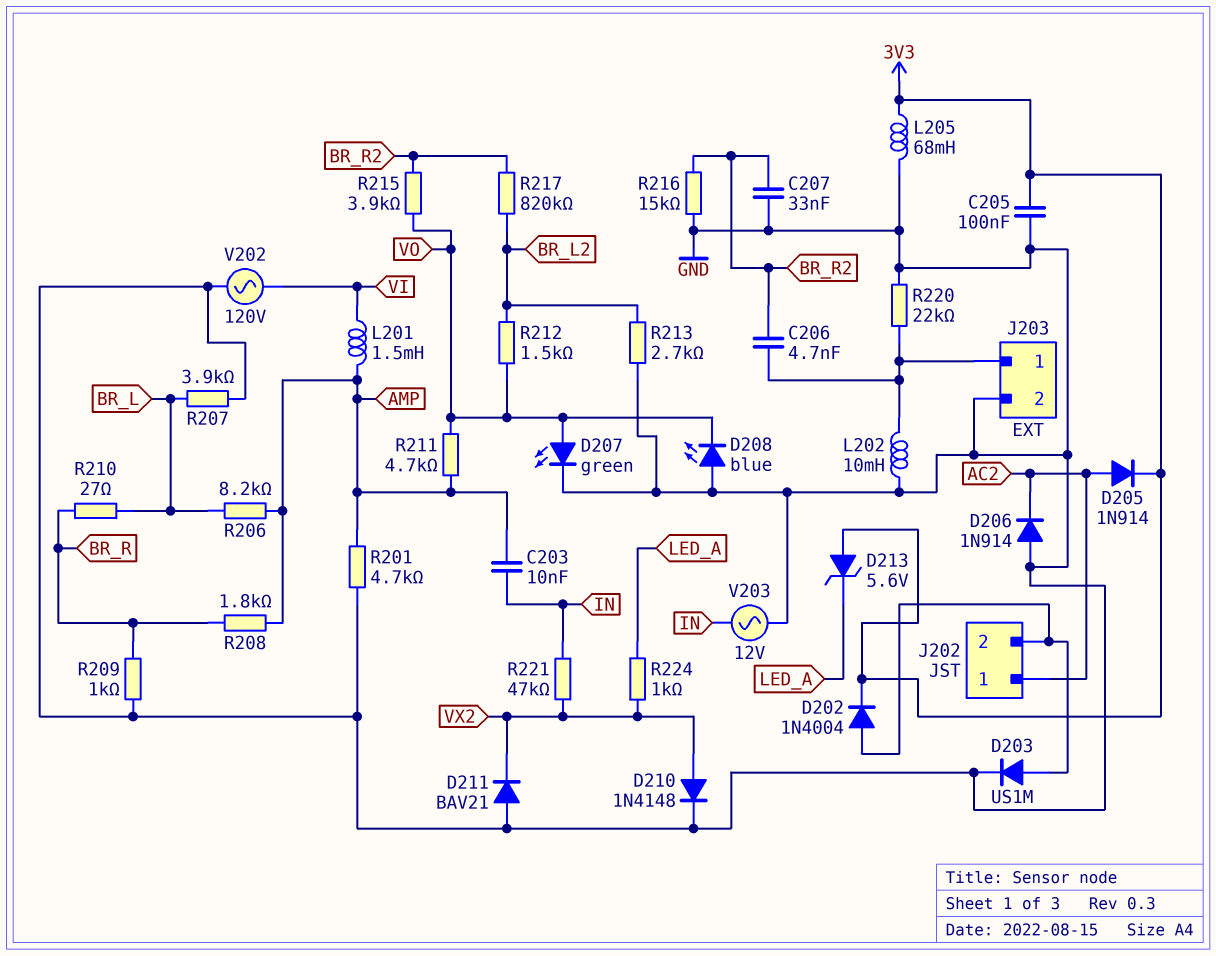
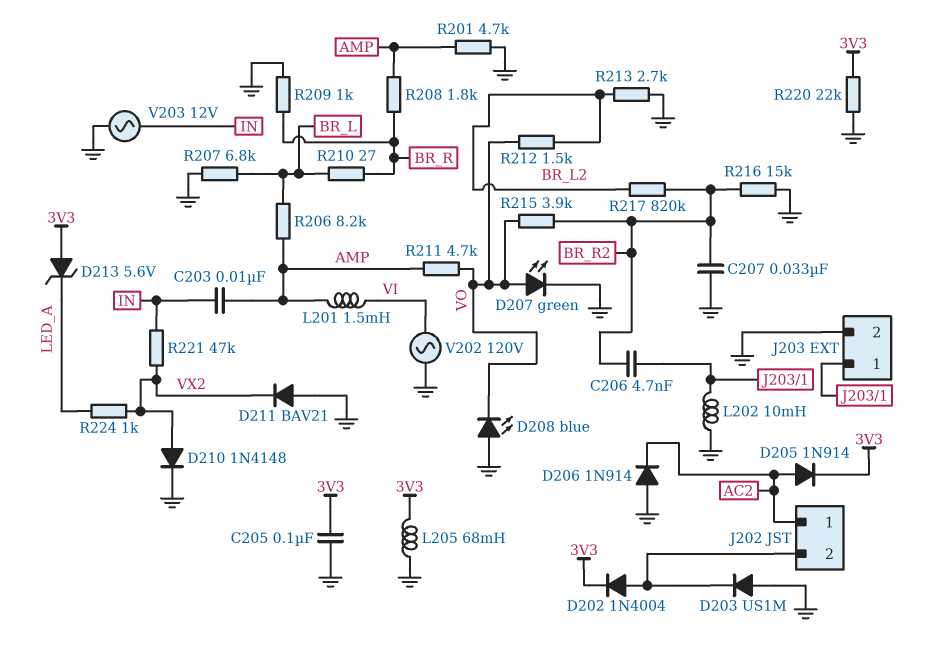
D203: diode US1M (A J202/2, K GND) -> diode US1M (A GND, K J202/2)
R207: 3.9k (BR_L, GND) -> 6.8k (BR_L, GND)
R220: 22k (GND, J203/1) -> 22k (3V3, GND)

